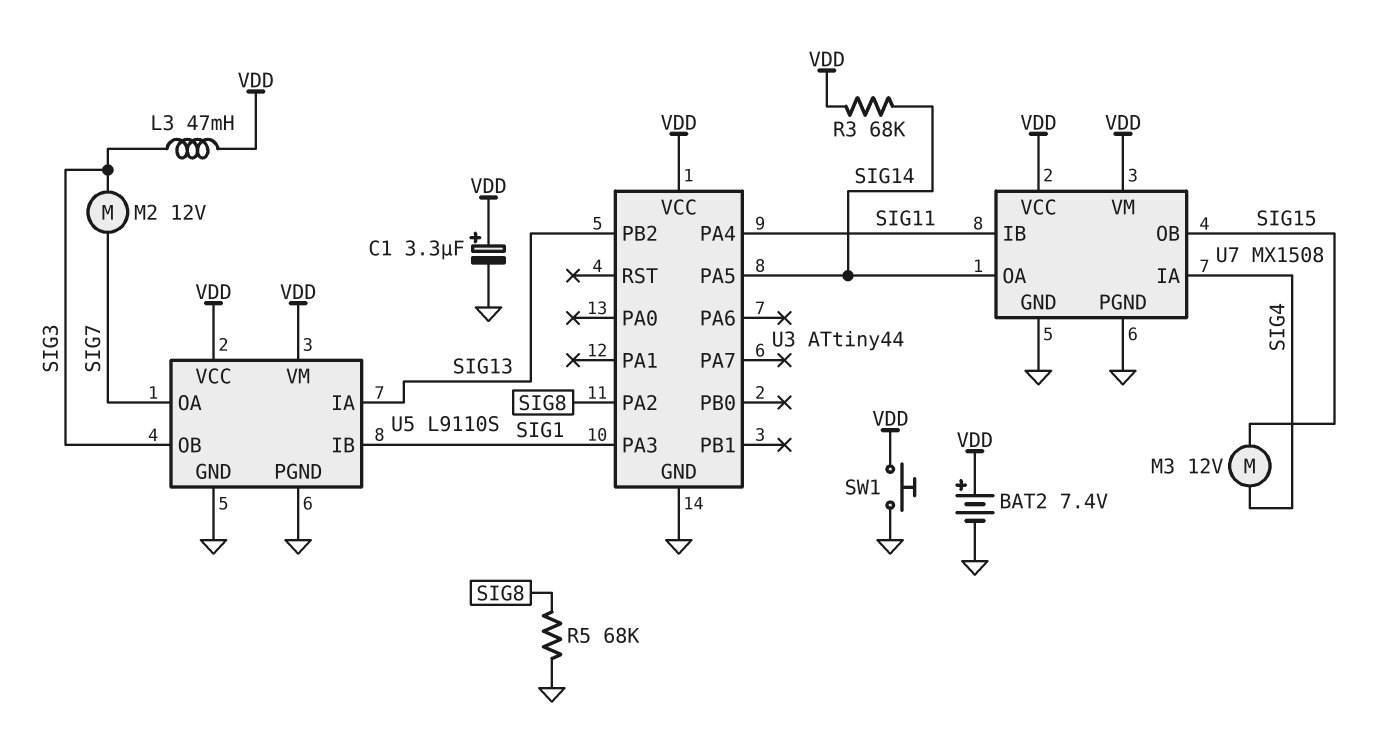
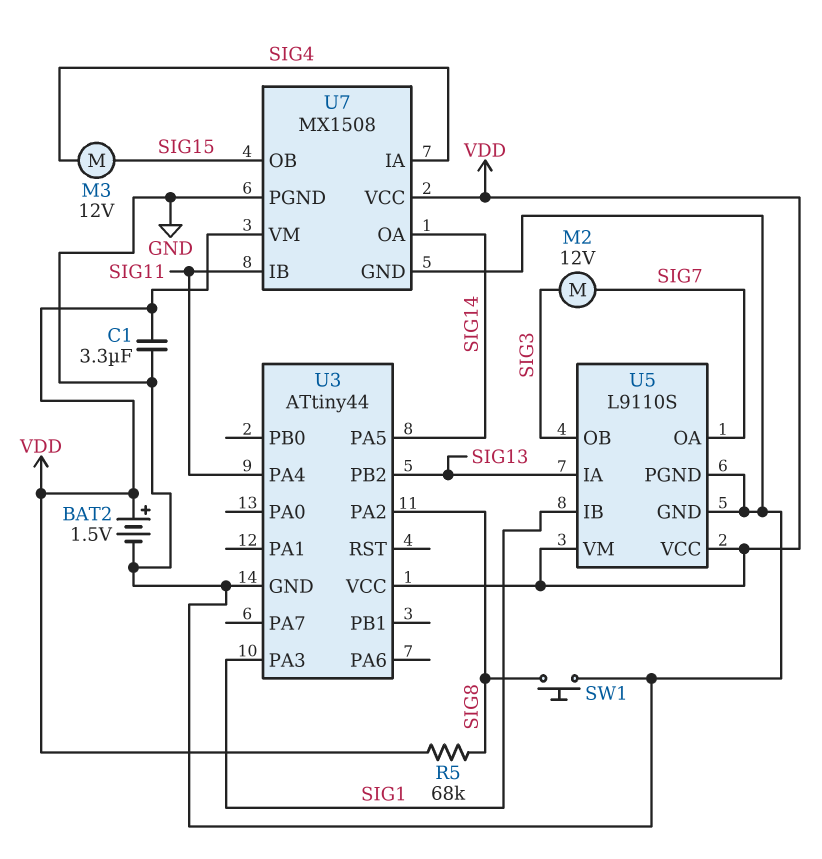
BAT2: 7.4V (plus VDD, minus GND) -> 1.5V (plus VDD, minus GND)
C1: 3.3uF (plus VDD, minus GND) -> 3.3uF (GND, VDD)
L3: 47mH (SIG3, VDD) -> none
R3: 68k (SIG14, VDD) -> none
R5: 68k (GND, SIG8) -> 68k (SIG8, VDD)
SW1: button (GND, VDD) -> button (GND, SIG8)

